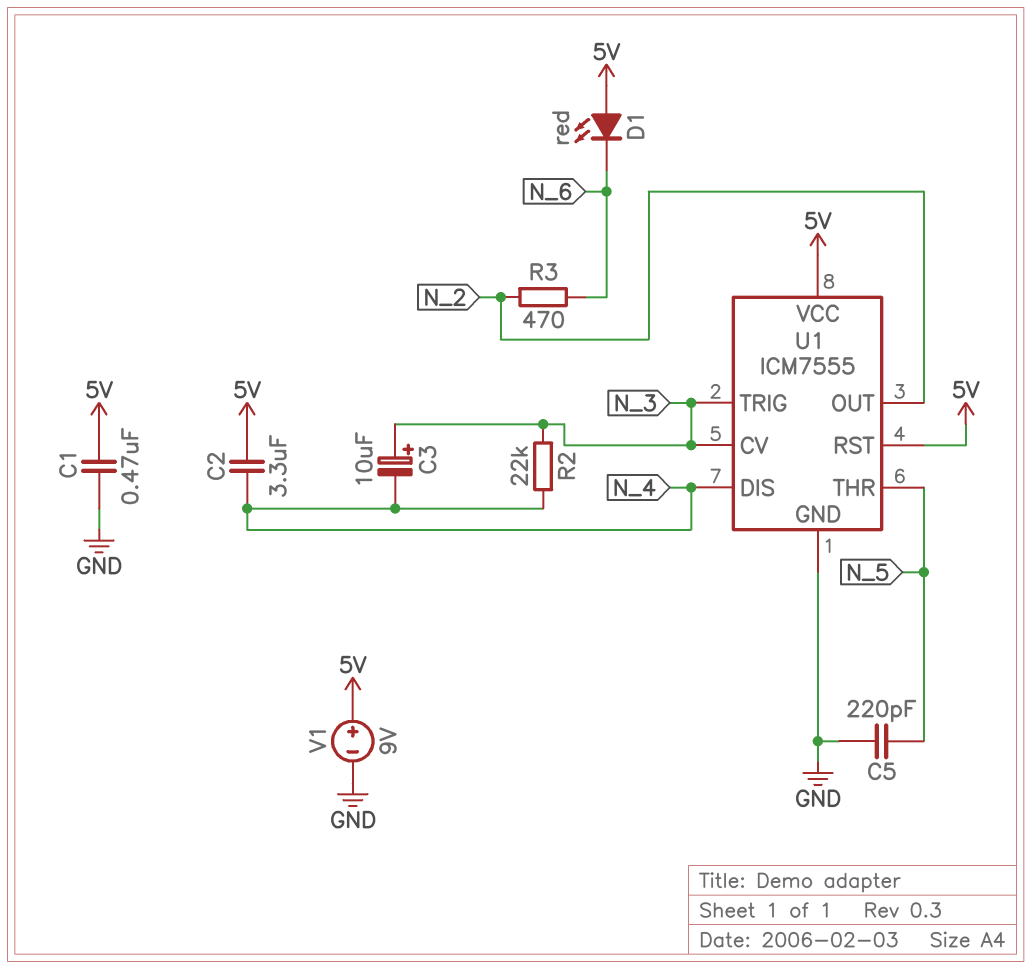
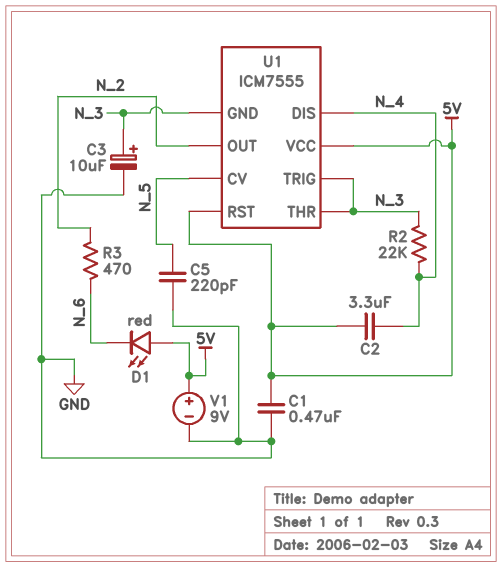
C3: 10uF (plus N_3, minus N_4) -> 10uF (plus N_3, minus GND)
U1 pin CV: N_3 -> N_5
U1 pin GND: GND -> N_3
U1 pin THR: N_5 -> N_3

